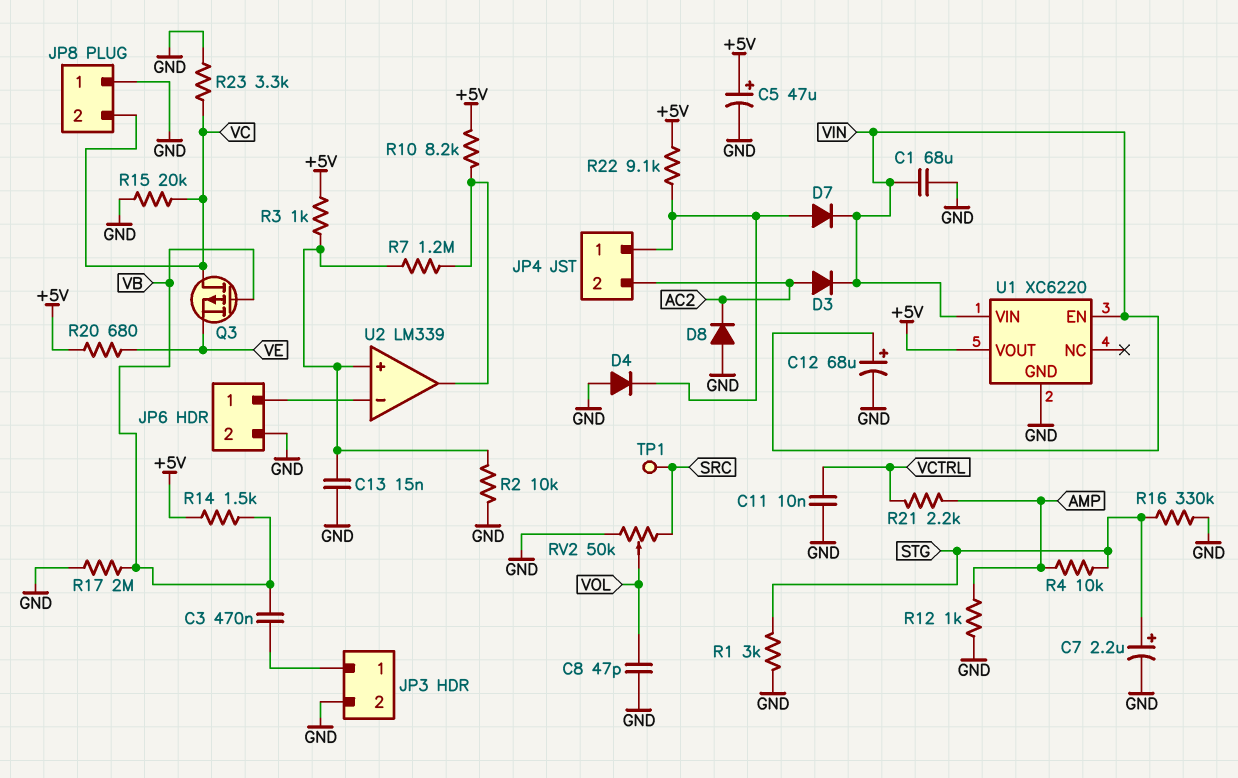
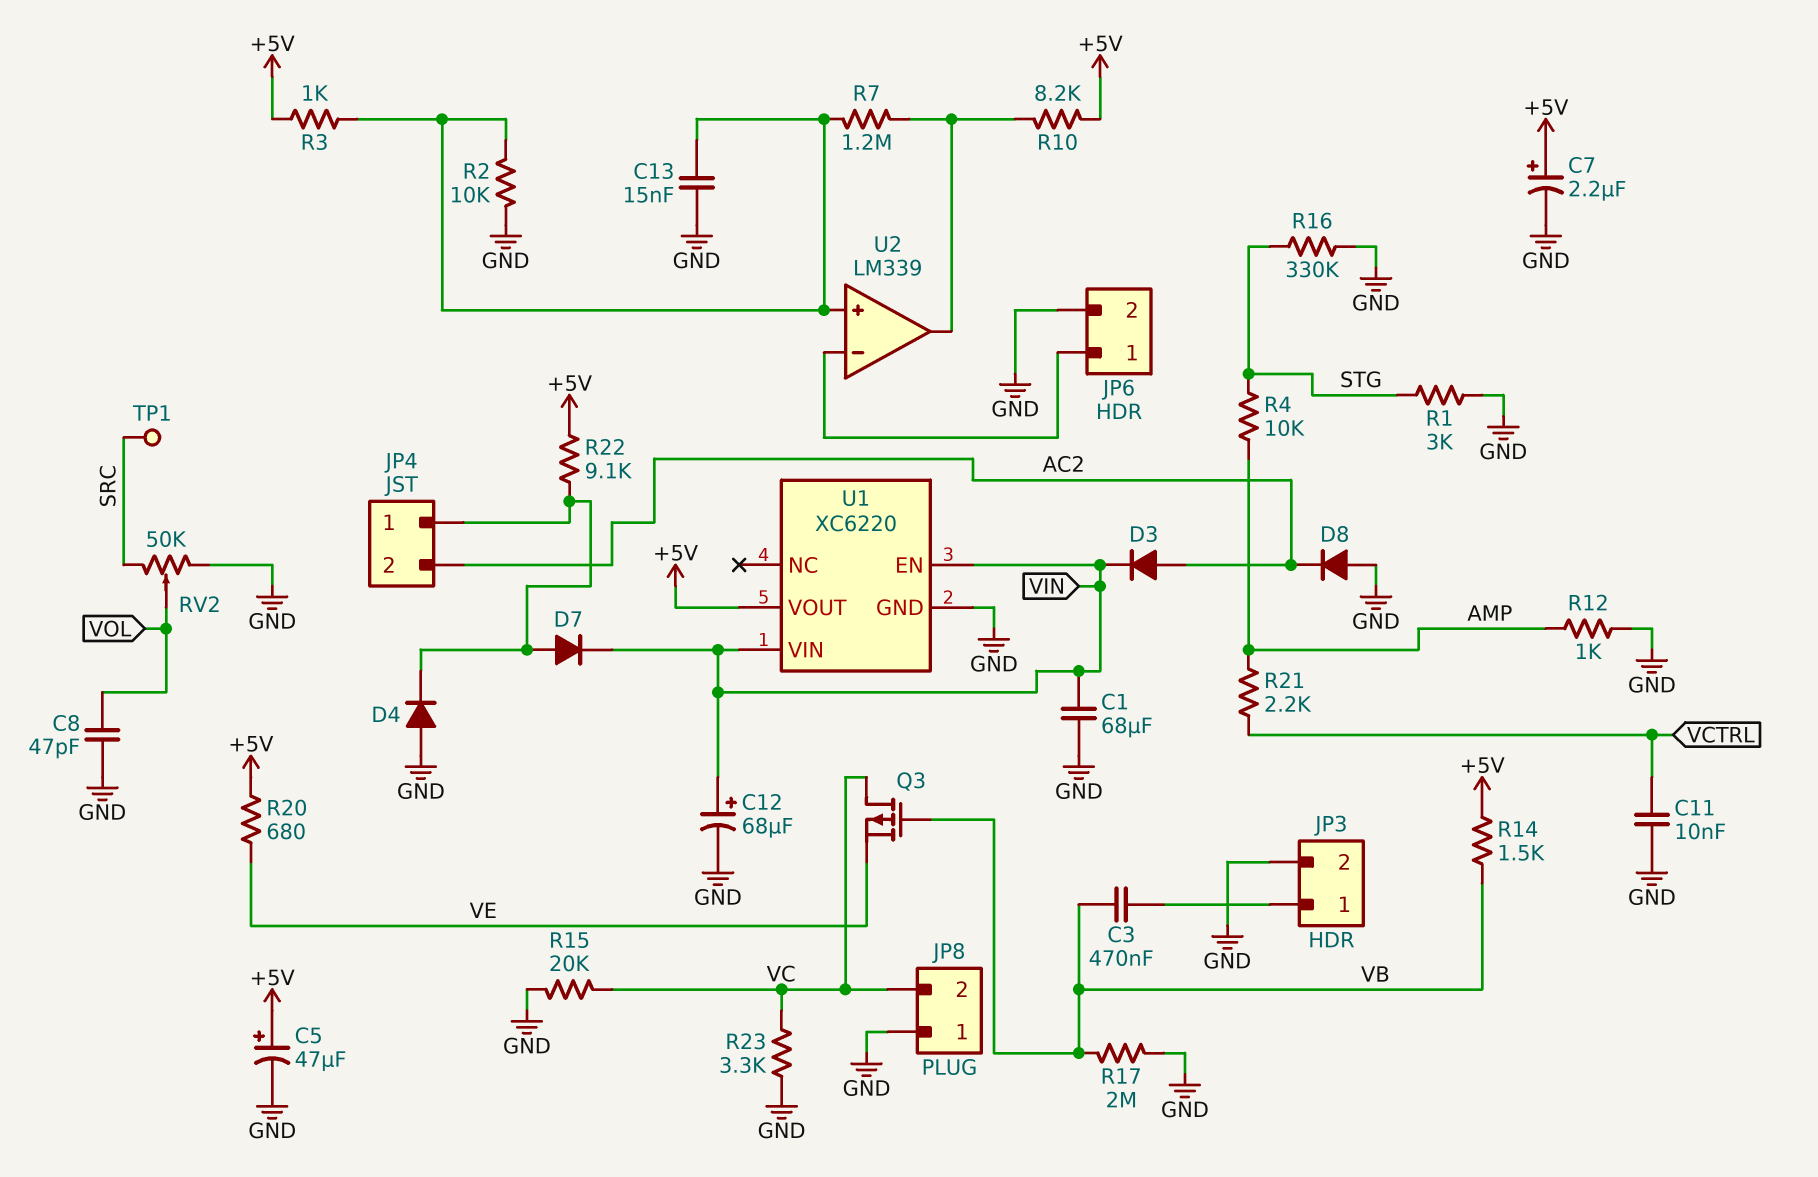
C7: 2.2uF (plus STG, minus GND) -> 2.2uF (plus +5V, minus GND)

